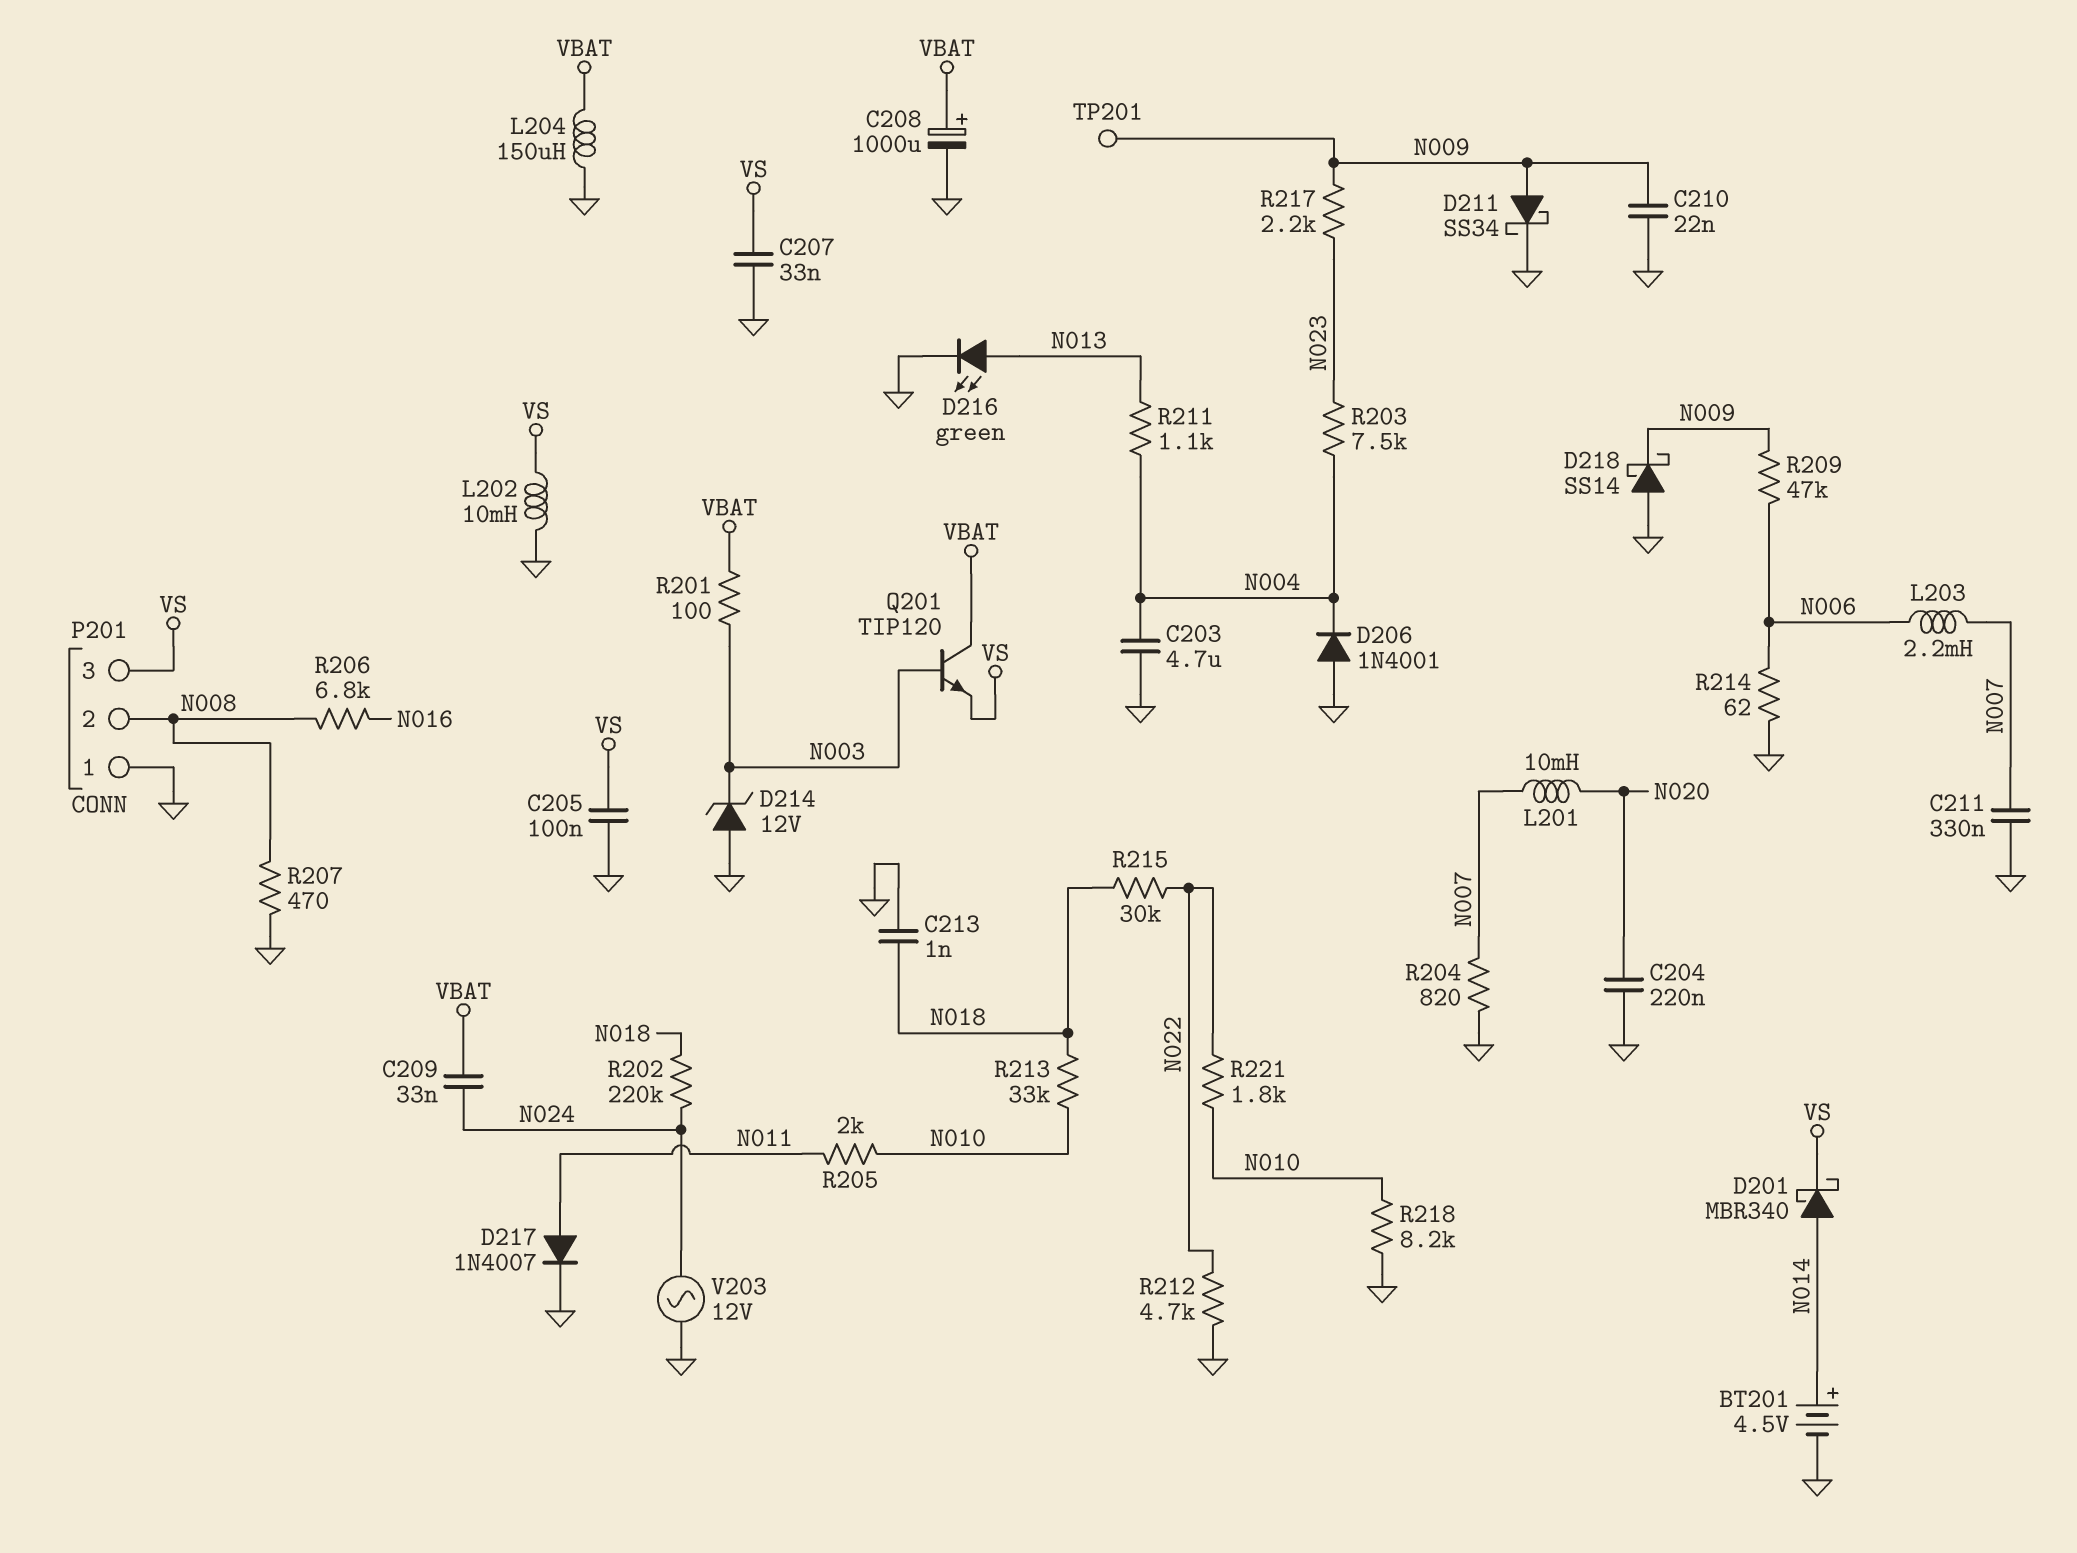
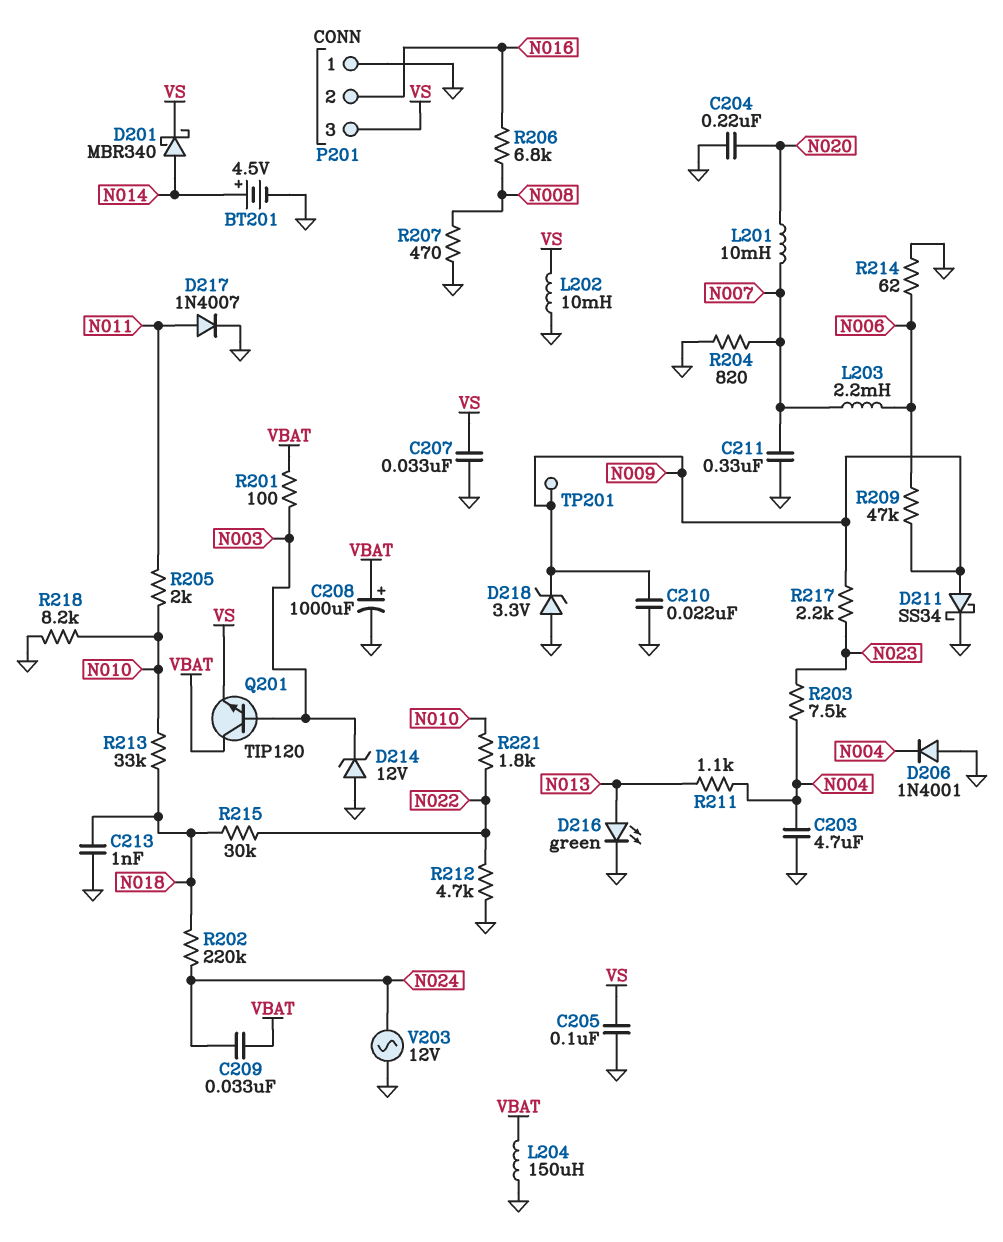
D218: schottky SS14 (A GND, K N009) -> zener 3.3V (A GND, K N009)
P201 pin 2: N008 -> N016

